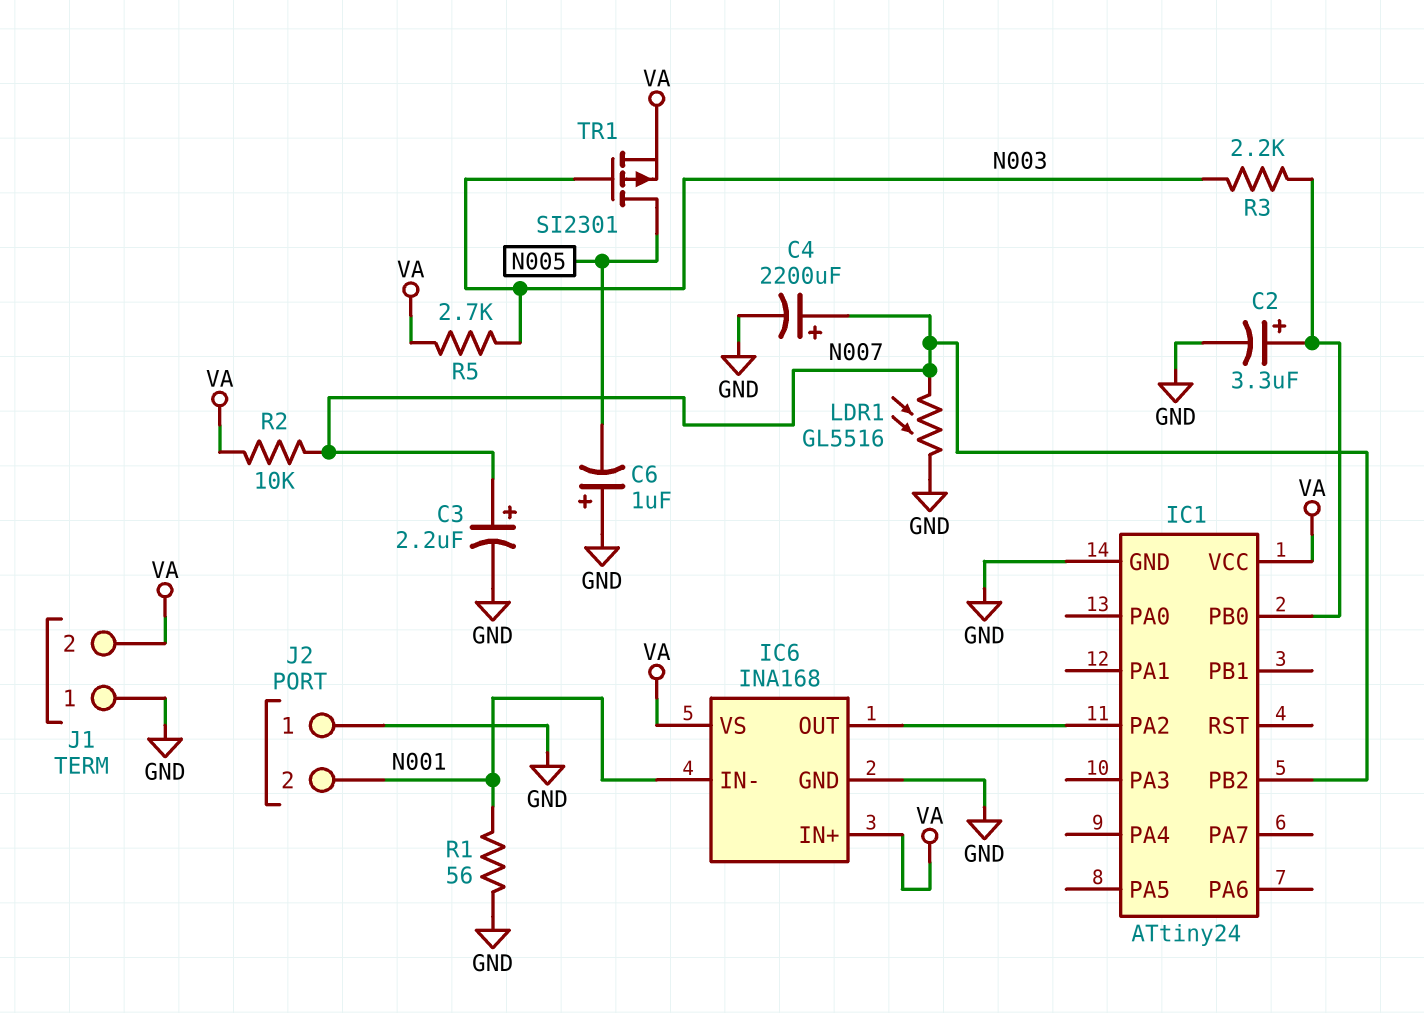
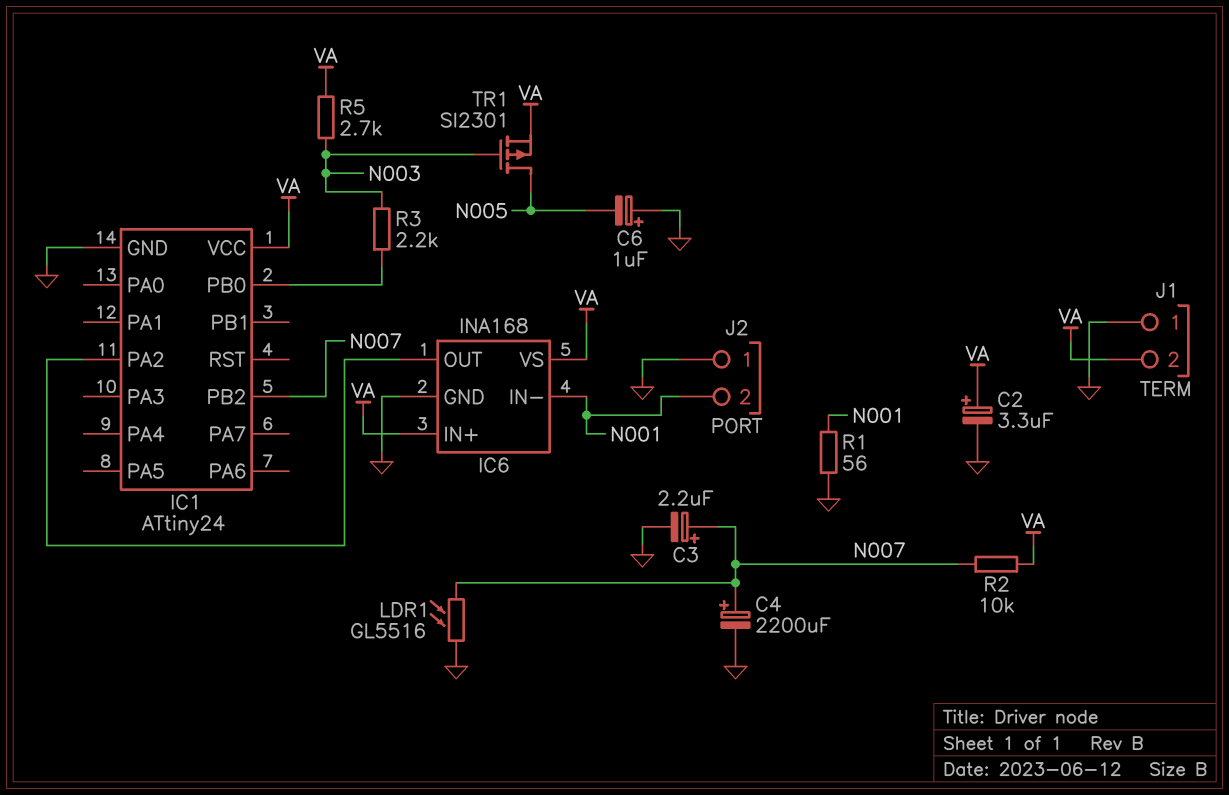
C2: 3.3uF (plus IC1/PB0, minus GND) -> 3.3uF (plus VA, minus GND)

